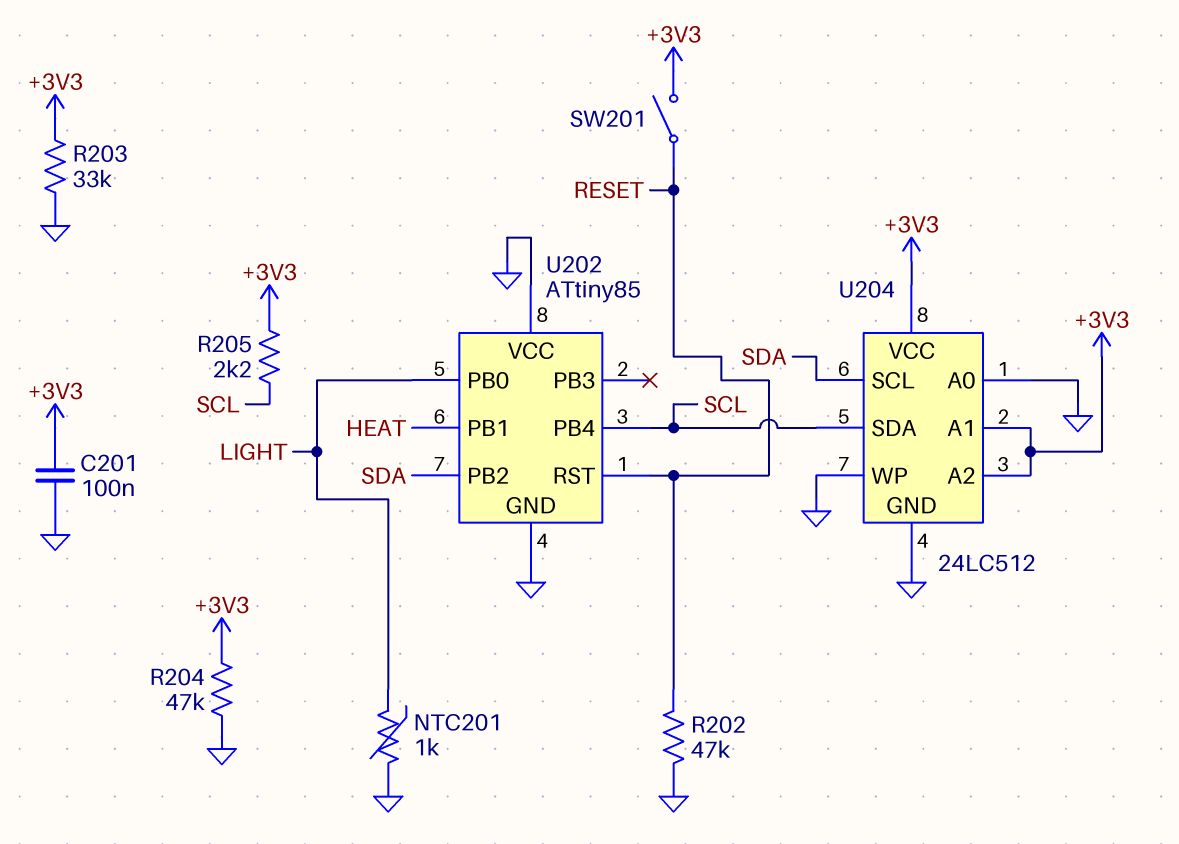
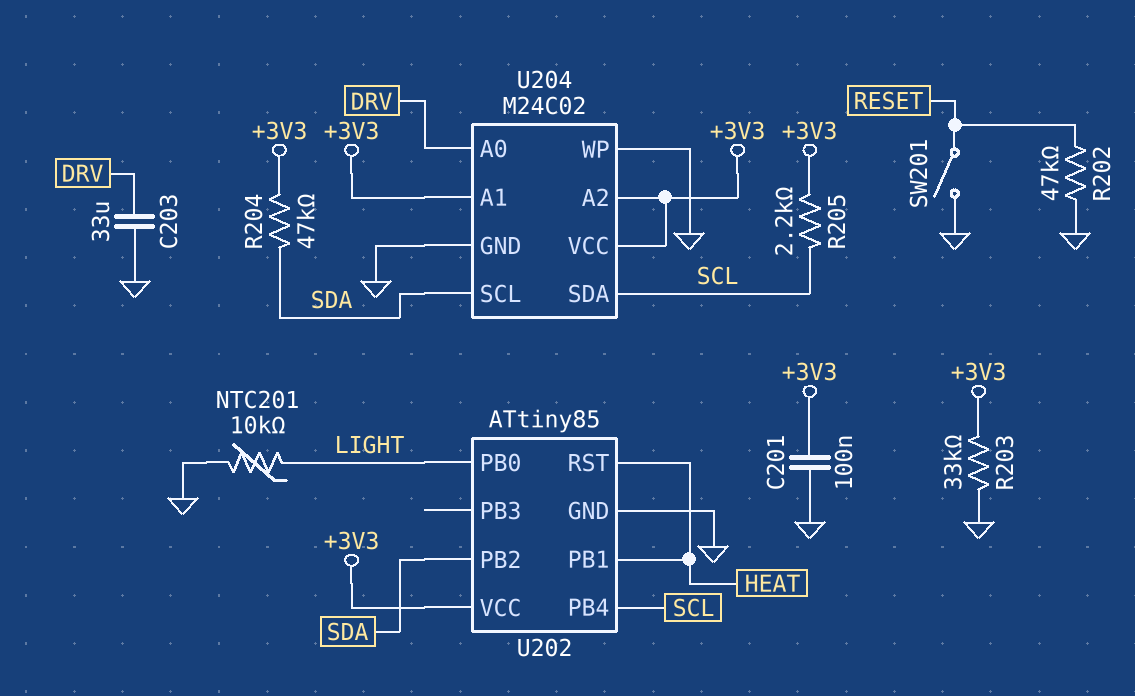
C203: none -> 33uF (DRV, GND)
NTC201: 1k (GND, LIGHT) -> 10k (GND, LIGHT)
R204: 47k (+3V3, GND) -> 47k (+3V3, SDA)
SW201: switch (+3V3, RESET) -> switch (GND, RESET)
U202 pin RST: RESET -> HEAT
U202 pin VCC: GND -> +3V3
U204: 24LC512 -> M24C02
U204 pin A0: GND -> DRV

